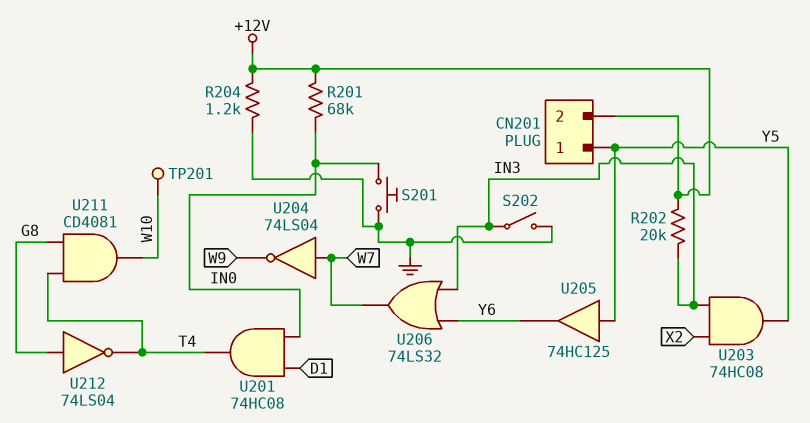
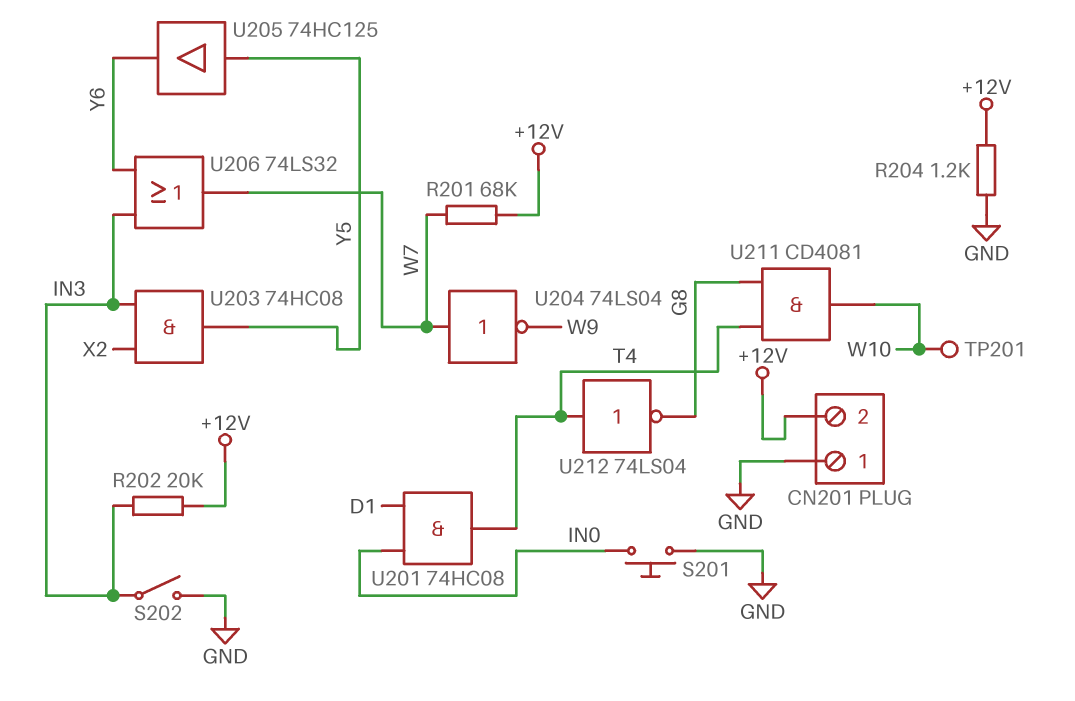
CN201 pin 1: Y5 -> GND
R201: 68k (+12V, IN0) -> 68k (+12V, W7)
U212: NOT 74LS04 (in G8, out T4) -> NOT 74LS04 (in T4, out G8)

